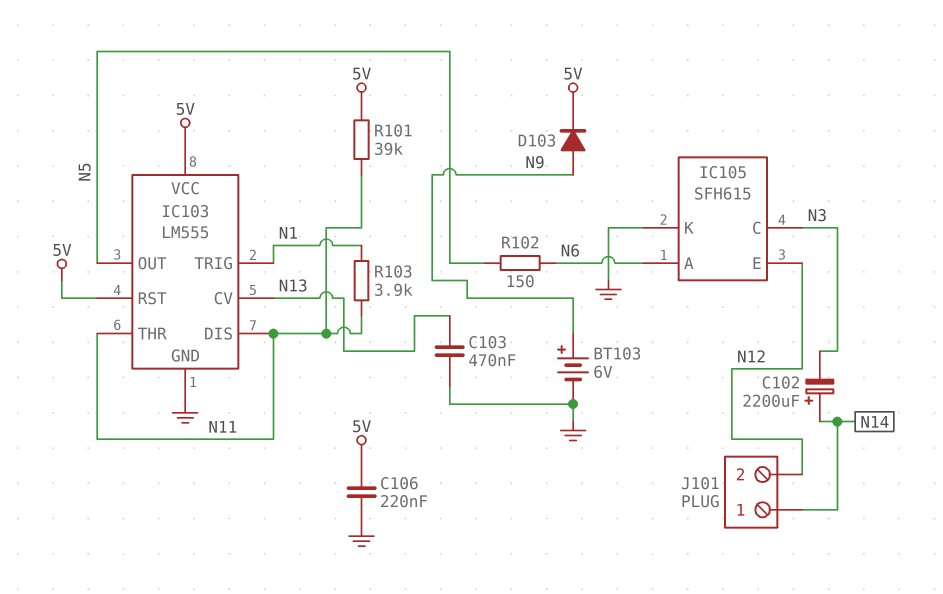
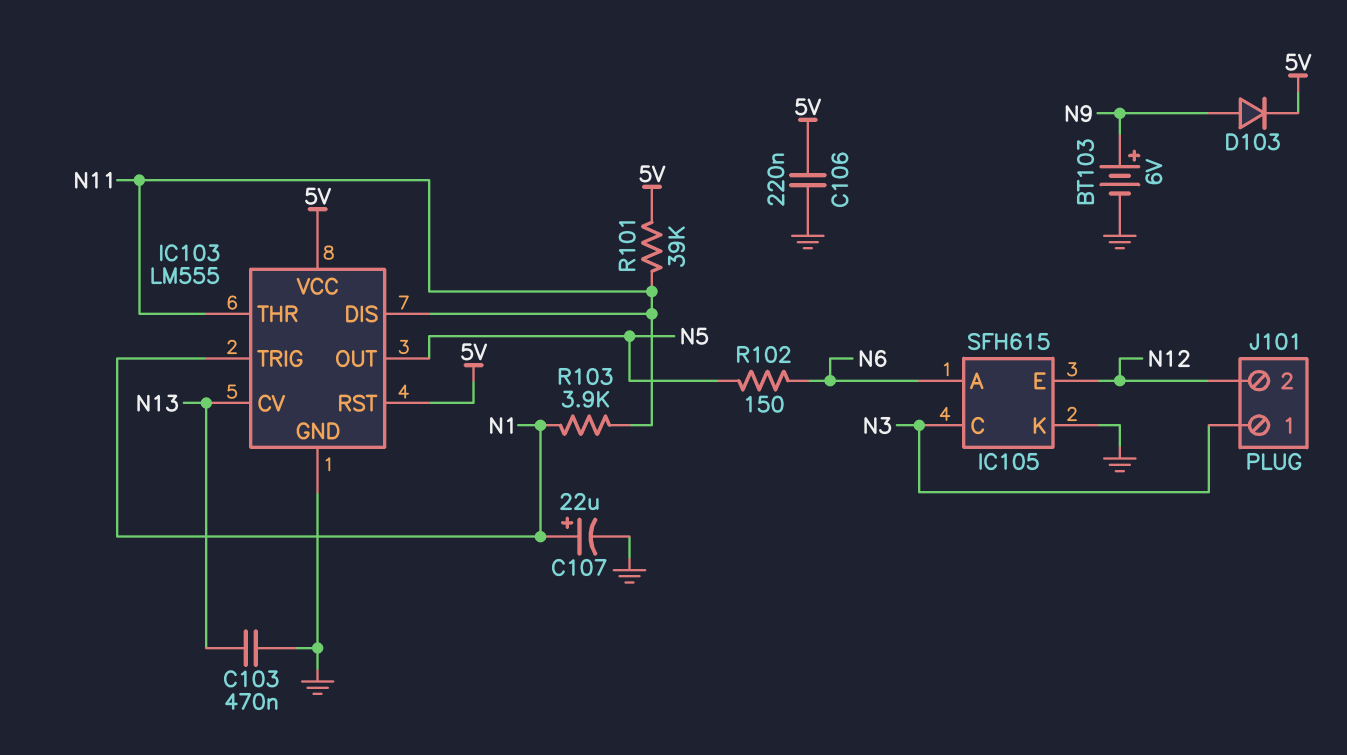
C102: 2200uF (plus N14, minus N3) -> none
C107: none -> 22uF (plus N1, minus GND)
J101 pin 1: N14 -> N3

